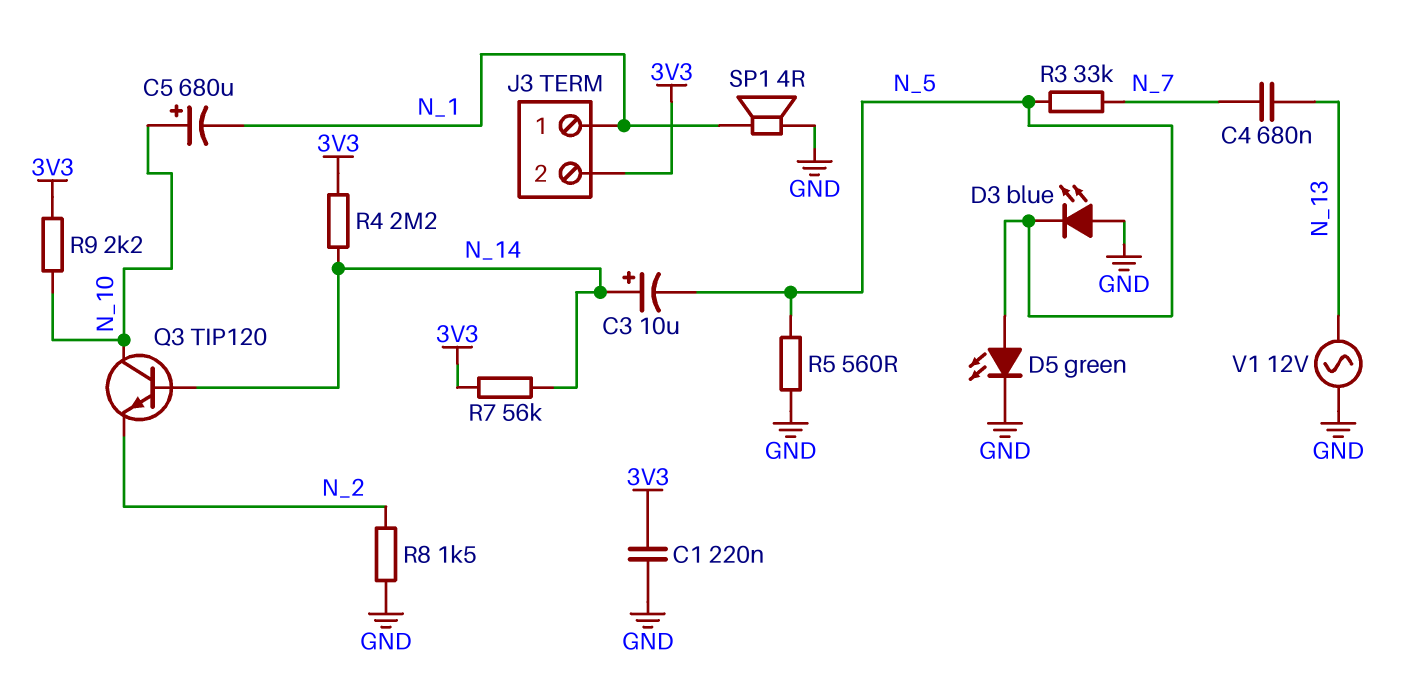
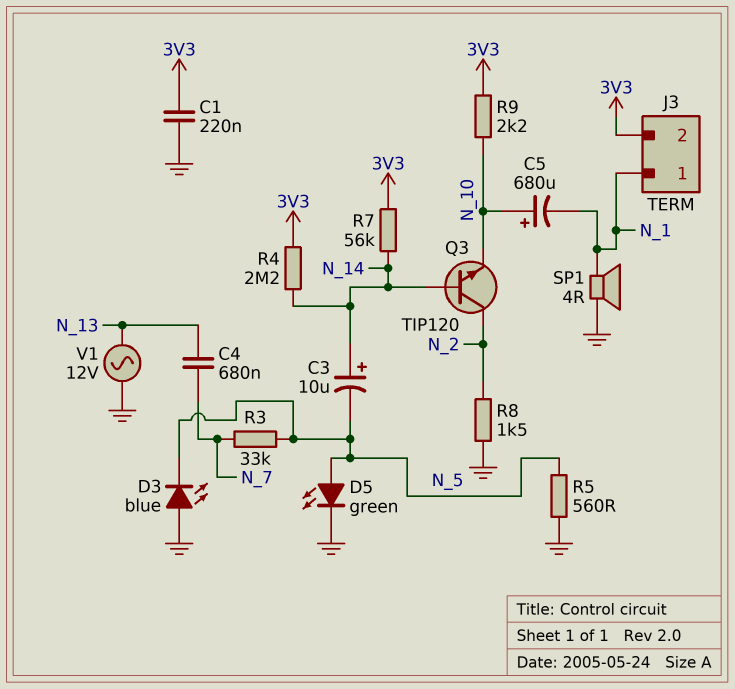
Q3: NPN TIP120 (B N_14, C N_10, E N_2) -> NPN TIP120 (B N_14, C N_2, E N_10)

